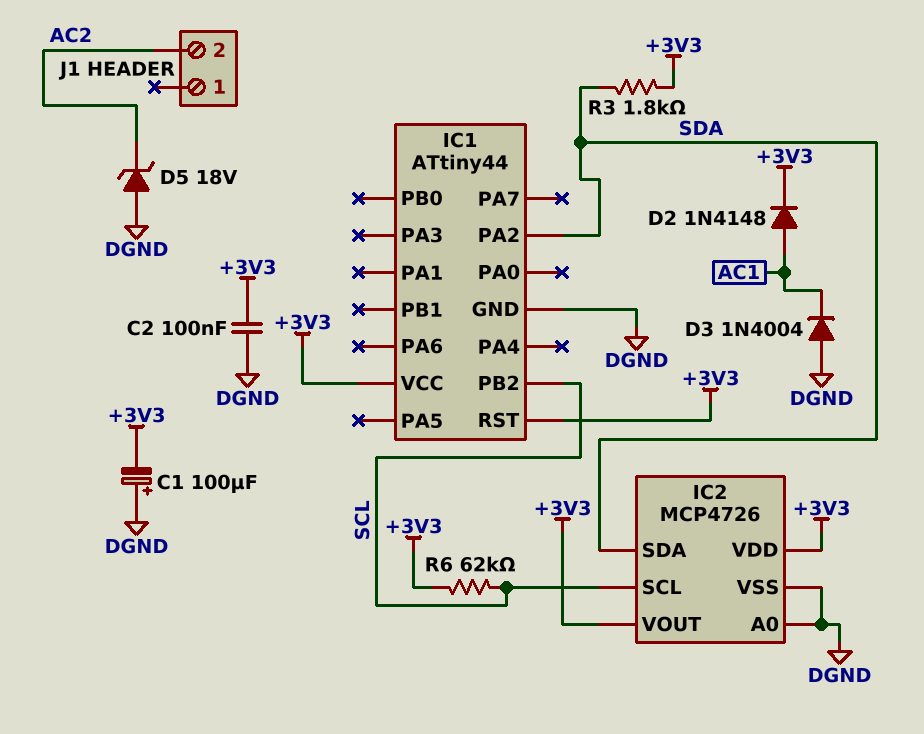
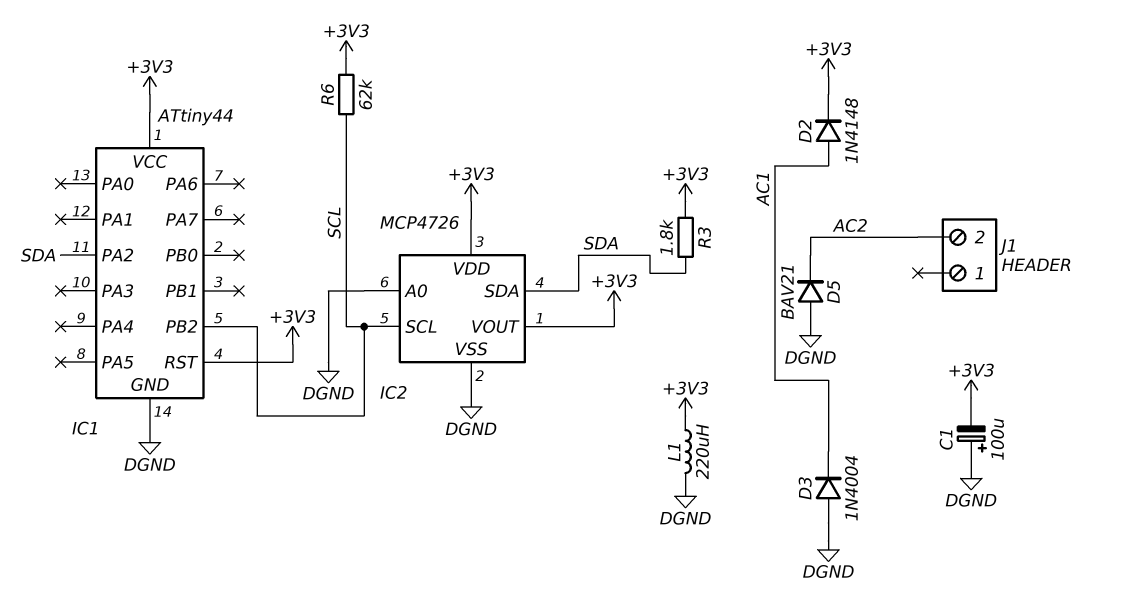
C2: 100nF (+3V3, DGND) -> none
D5: zener 18V (A DGND, K AC2) -> diode BAV21 (A DGND, K AC2)
L1: none -> 220uH (+3V3, DGND)

